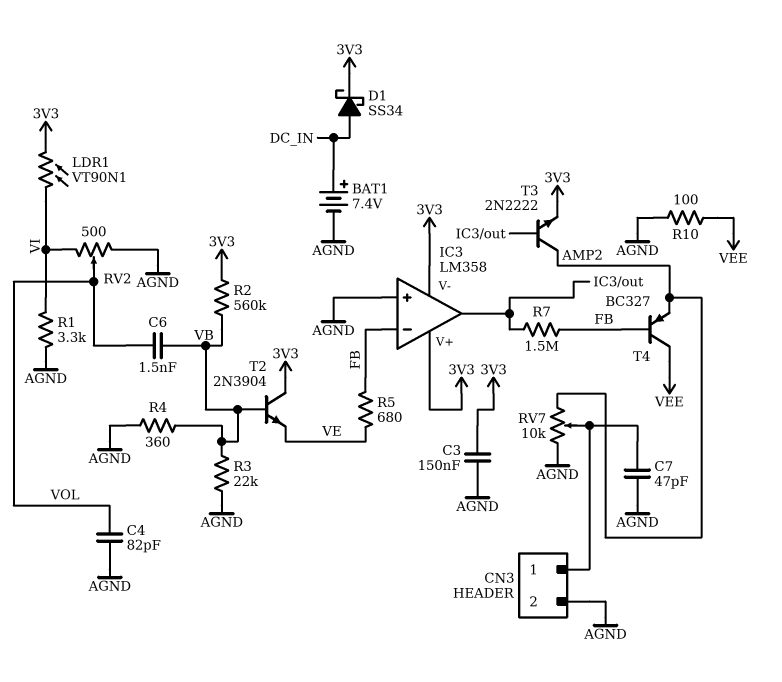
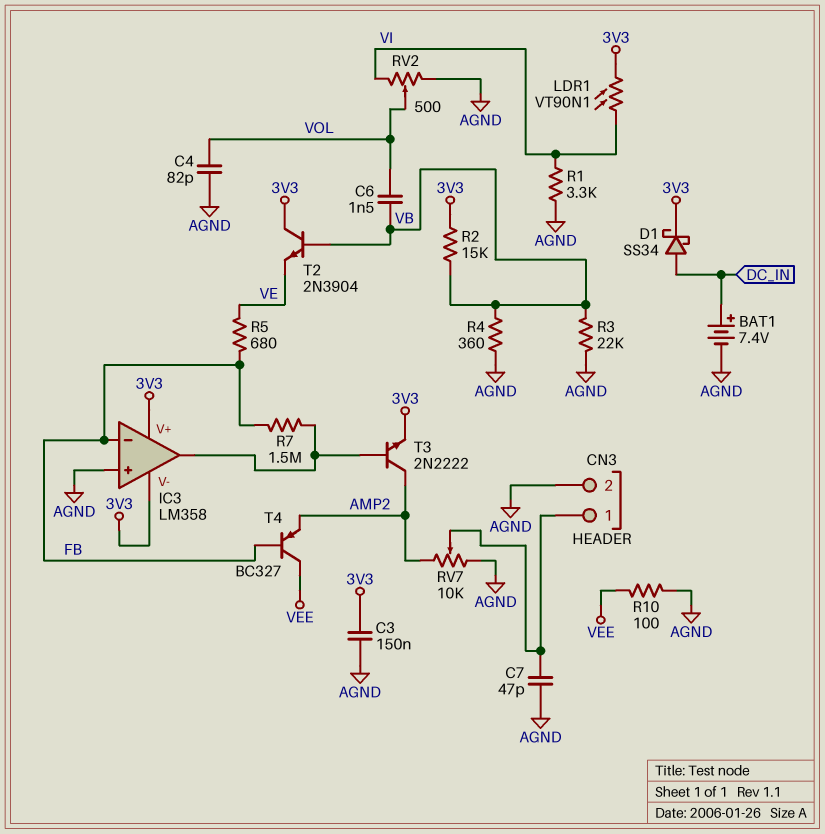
R2: 560k (3V3, VB) -> 15k (3V3, VB)

